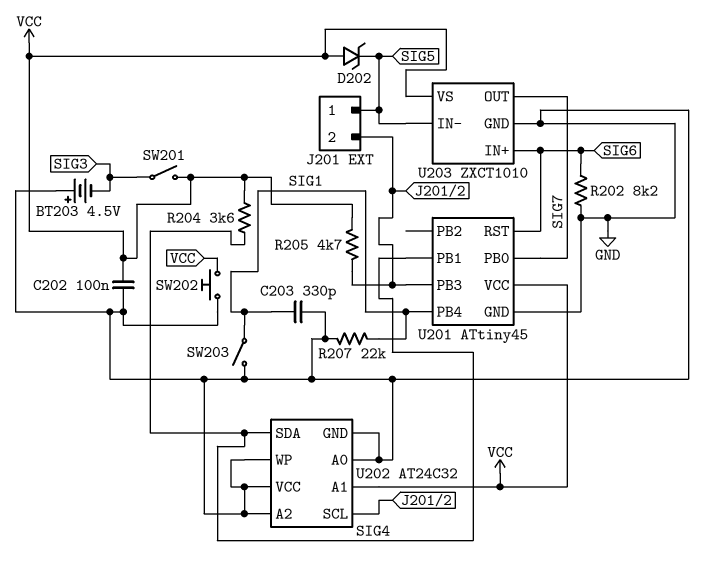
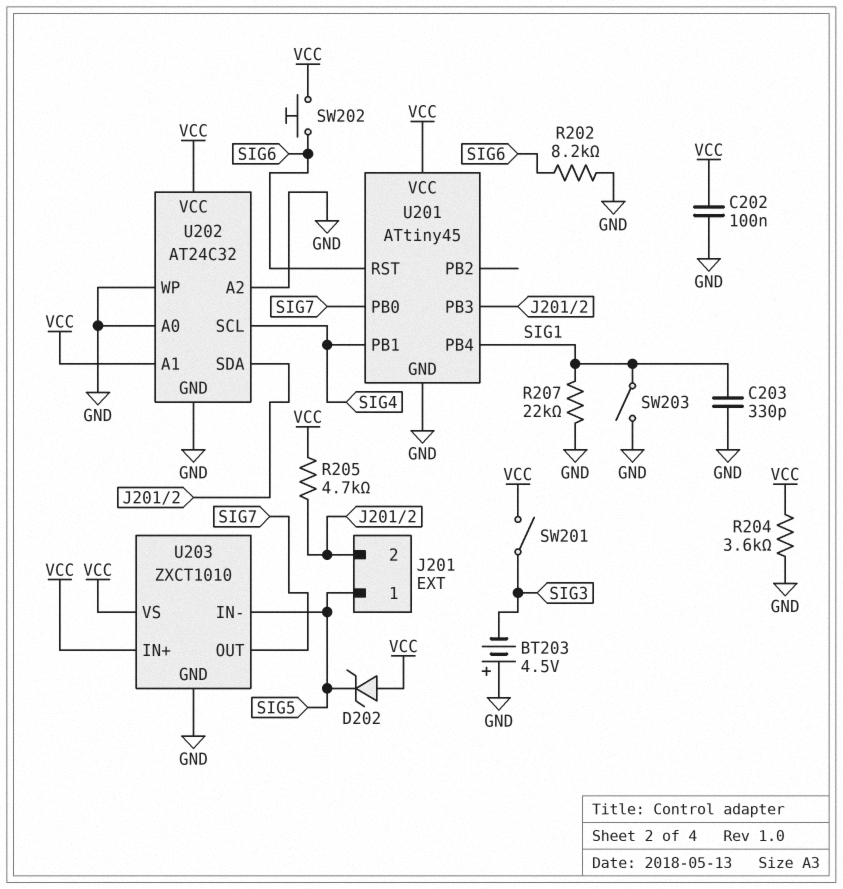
R204: 3.6k (SIG4, VCC) -> 3.6k (GND, VCC)
SW202: button (GND, VCC) -> button (SIG6, VCC)
U202 pin SCL: J201/2 -> SIG4
U202 pin SDA: SIG4 -> J201/2
U202 pin VCC: GND -> VCC
U203 pin IN+: SIG6 -> VCC

